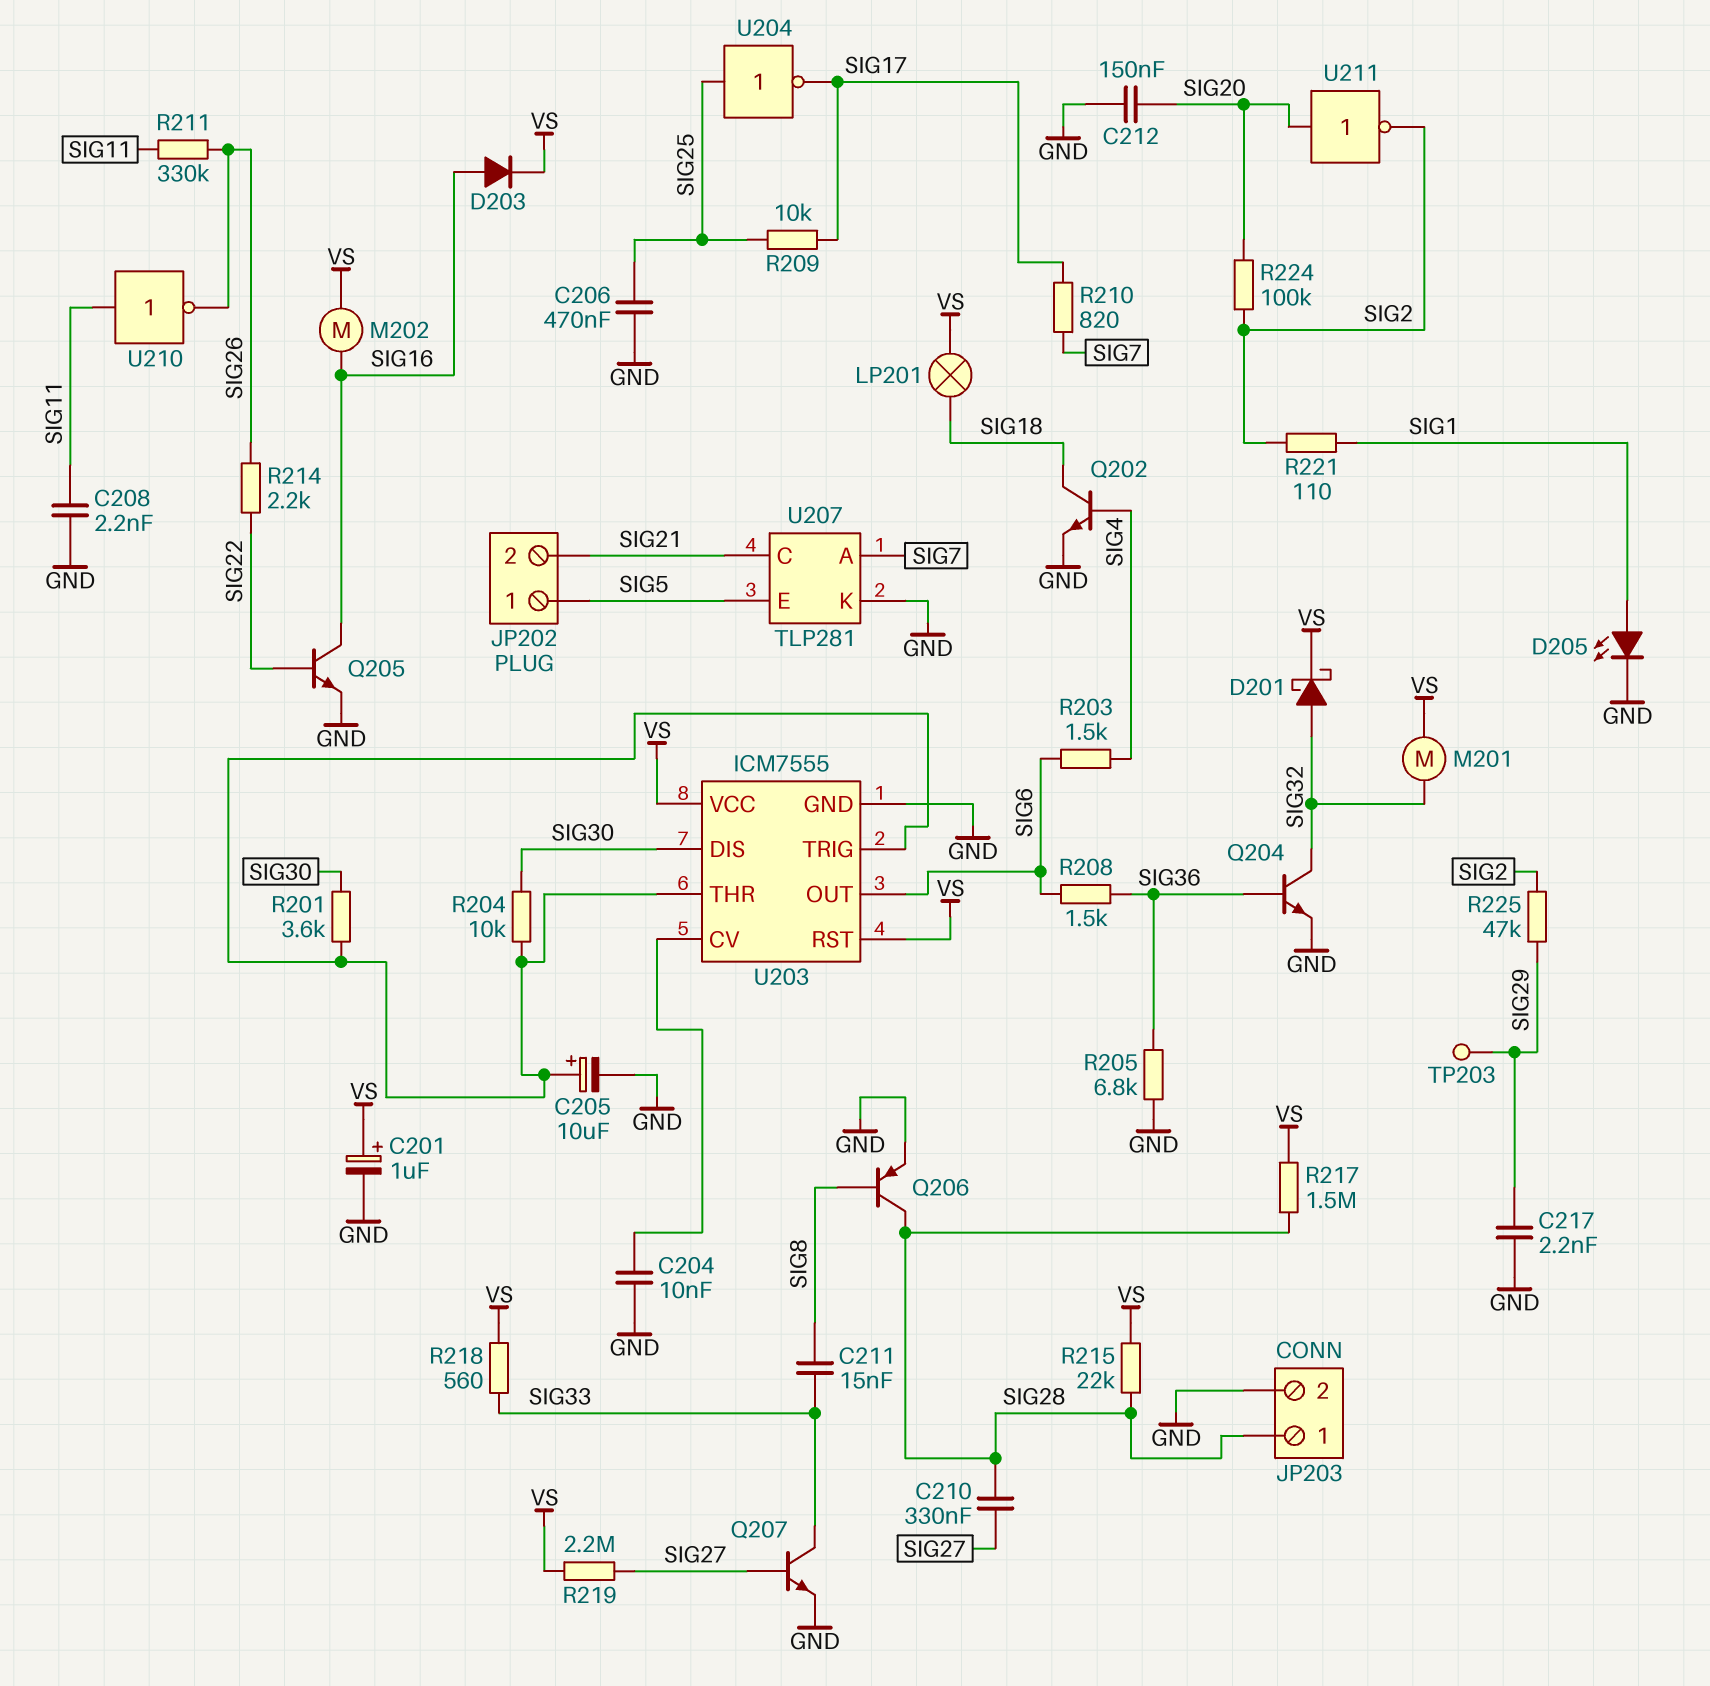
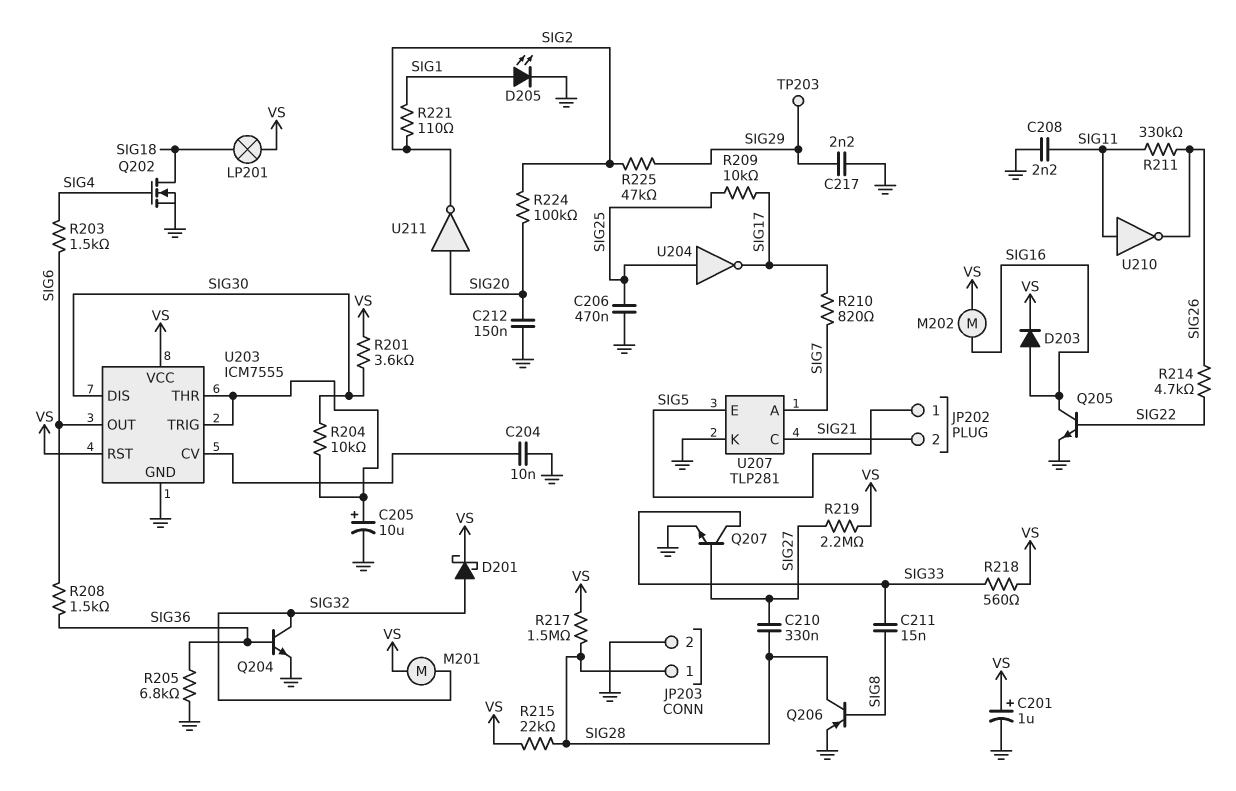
Q202: NPN (B SIG4, C SIG18, E GND) -> NMOS (G SIG4, D SIG18, S GND)
R201: 3.6k (SIG30, U203/THR) -> 3.6k (SIG30, VS)
R214: 2.2k (SIG22, SIG26) -> 4.7k (SIG22, SIG26)

